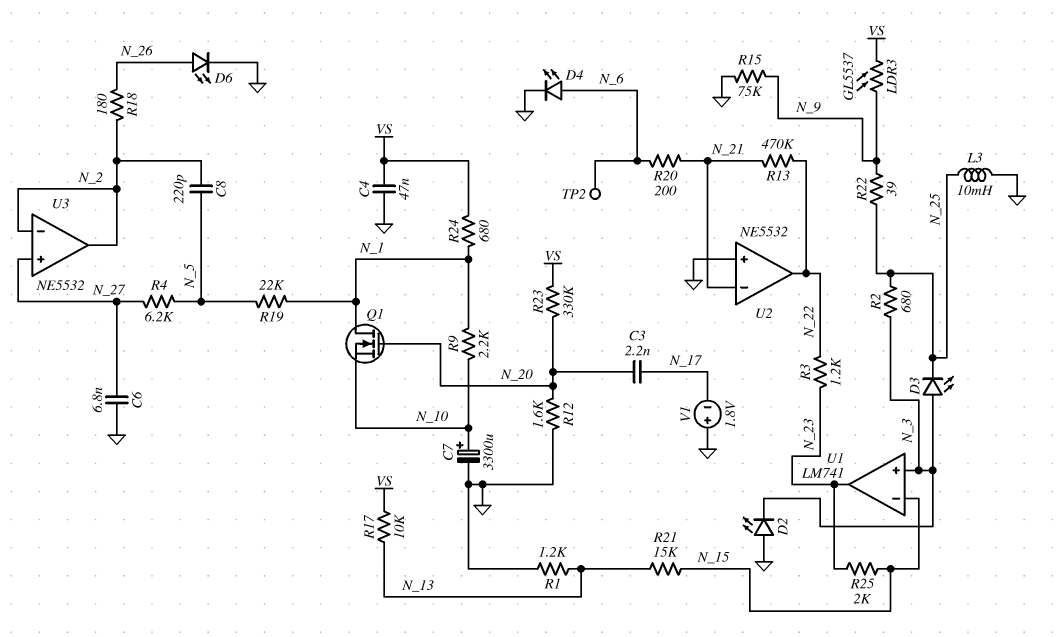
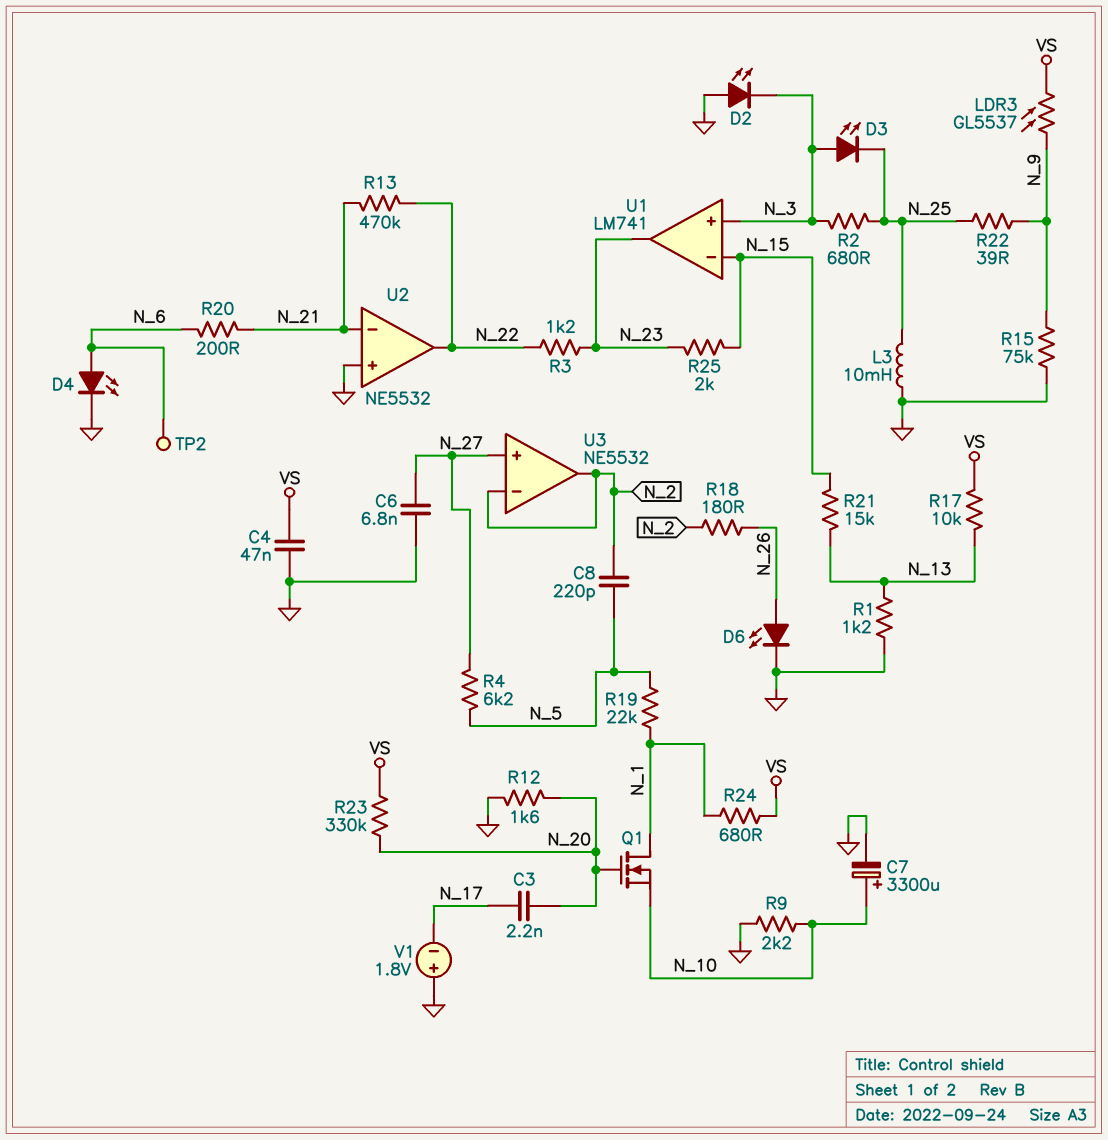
R9: 2.2k (N_1, N_10) -> 2.2k (GND, N_10)

